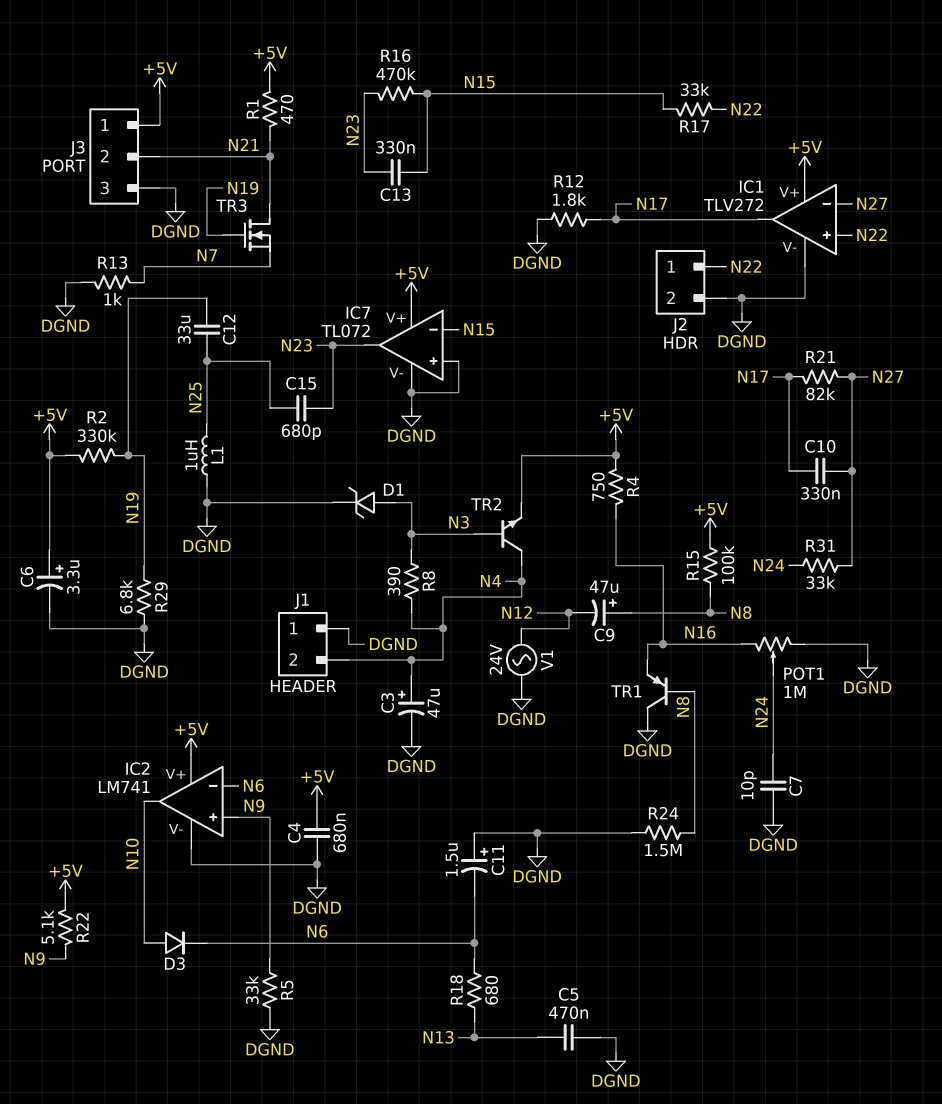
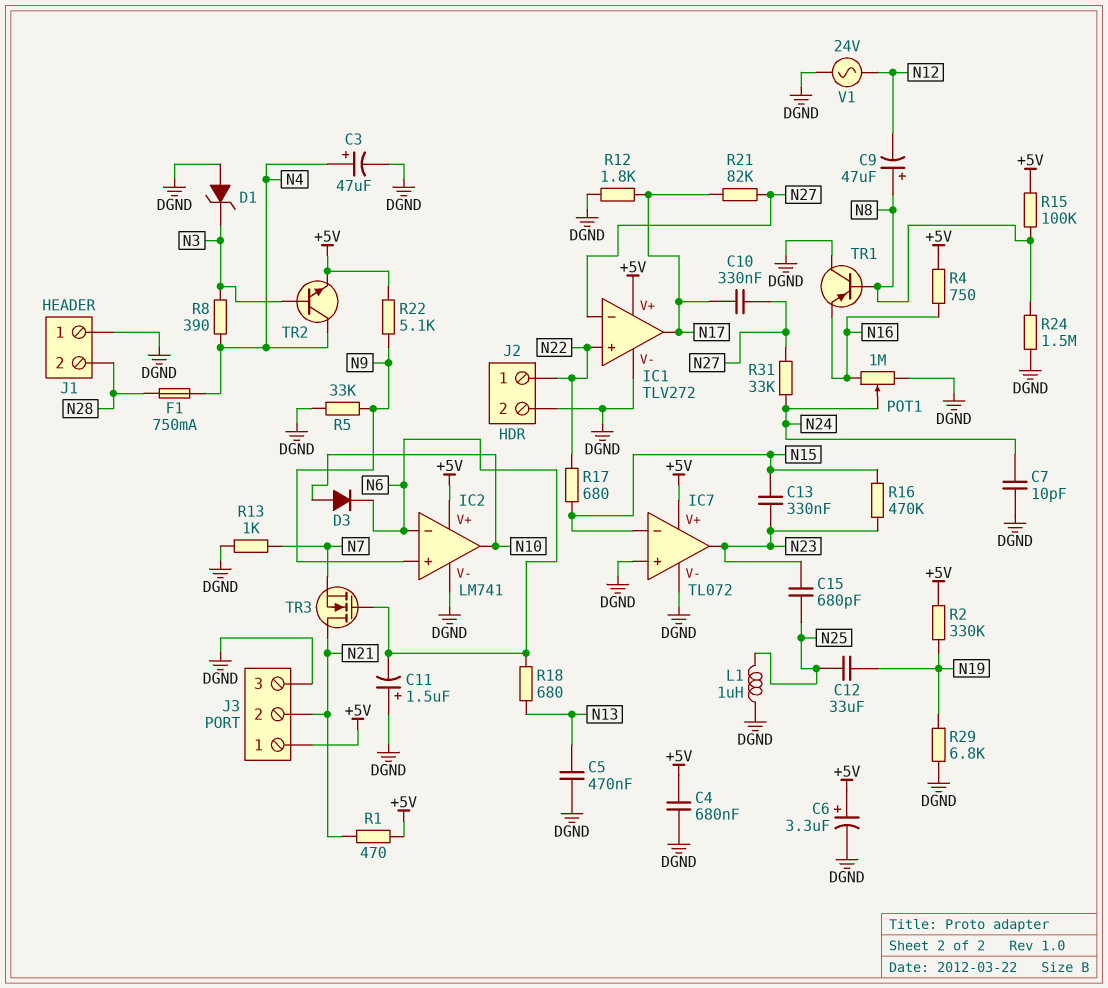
D1: zener (A N3, K DGND) -> zener (A DGND, K N3)
F1: none -> 750mA (N4, N28)
J1 pin 2: N4 -> N28
R17: 33k (N15, N22) -> 680 (N15, N22)
TR3: NMOS (G N19, D N21, S N7) -> NMOS (G N6, D N21, S N7)

